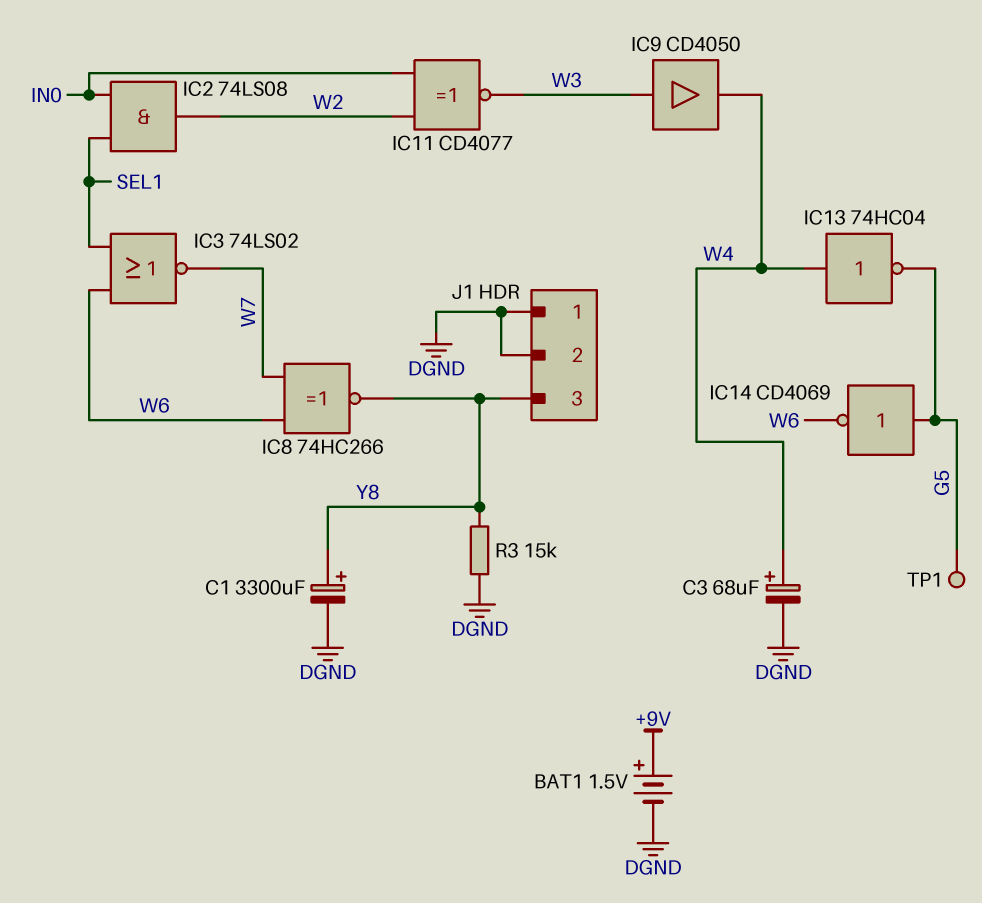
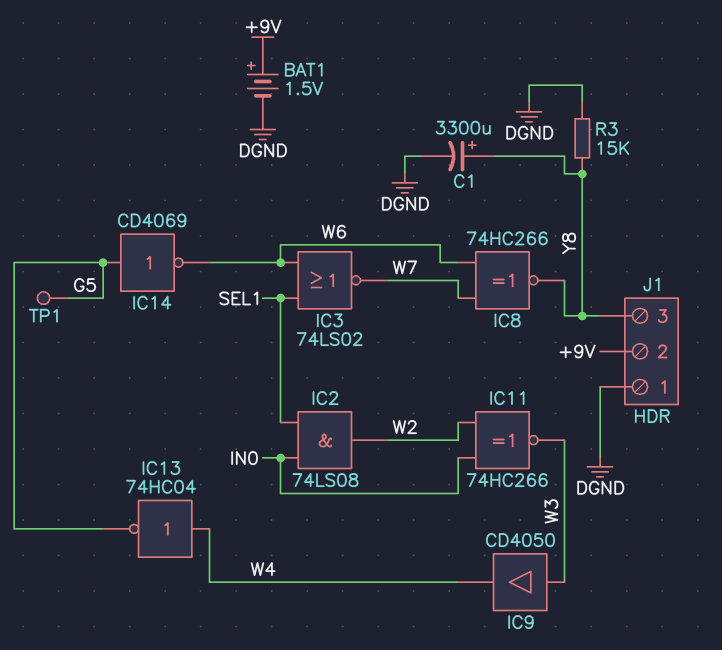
C3: 68uF (plus W4, minus DGND) -> none
IC11: XNOR CD4077 (in IN0, in W2, out W3) -> XNOR 74HC266 (in IN0, in W2, out W3)
J1 pin 2: DGND -> +9V

